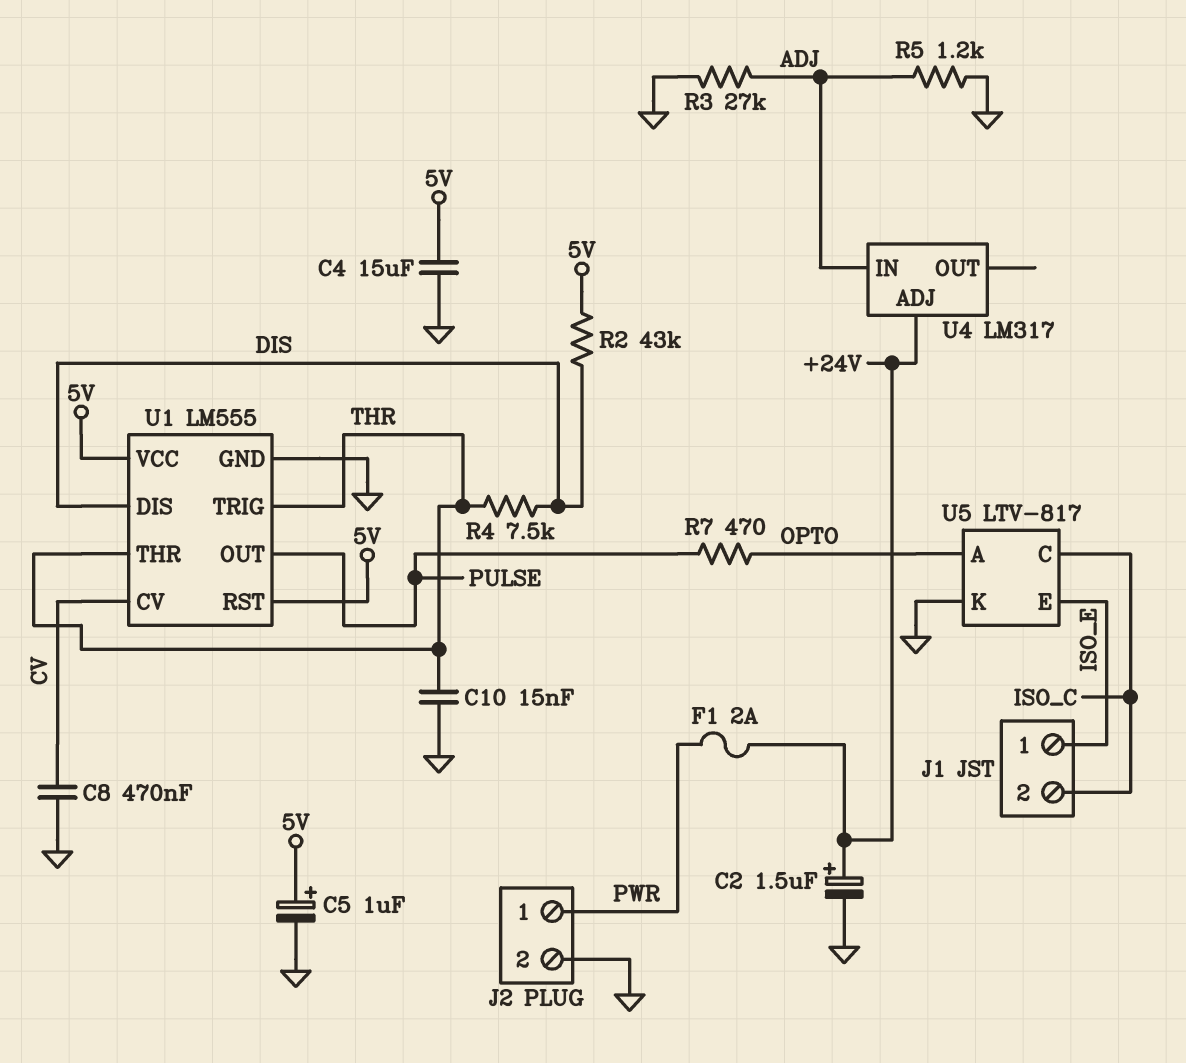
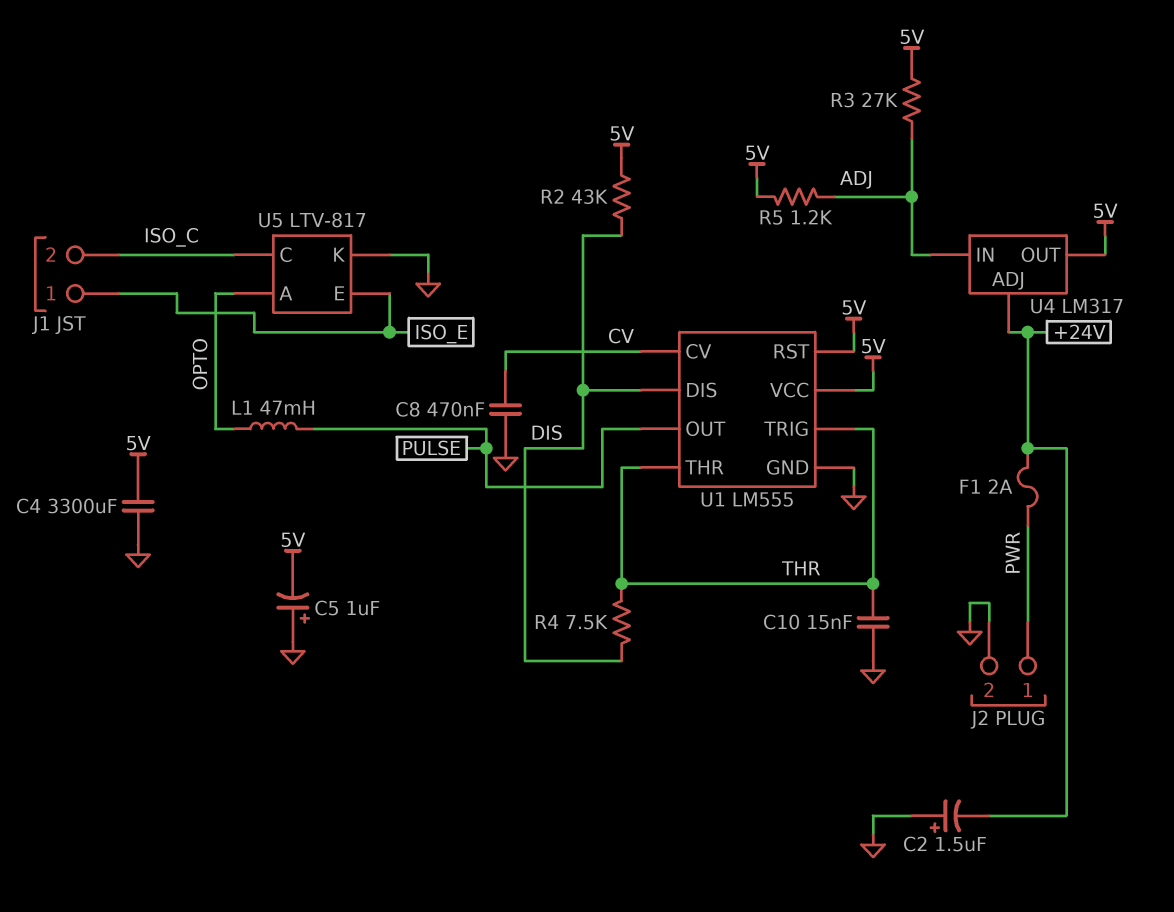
C2: 1.5uF (plus +24V, minus GND) -> 1.5uF (plus GND, minus +24V)
C4: 15uF (5V, GND) -> 3300uF (5V, GND)
C5: 1uF (plus 5V, minus GND) -> 1uF (plus GND, minus 5V)
L1: none -> 47mH (OPTO, PULSE)
R3: 27k (ADJ, GND) -> 27k (5V, ADJ)
R5: 1.2k (ADJ, GND) -> 1.2k (5V, ADJ)
R7: 470 (OPTO, PULSE) -> none
U4 pin OUT: none -> 5V

